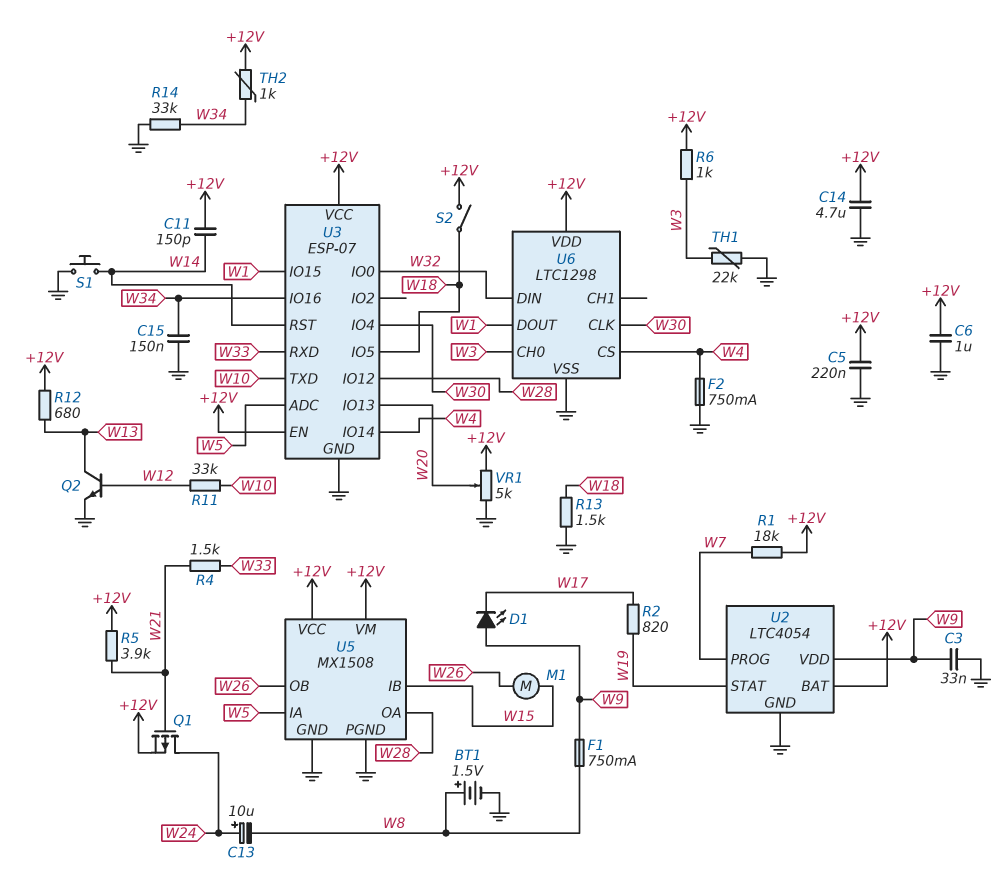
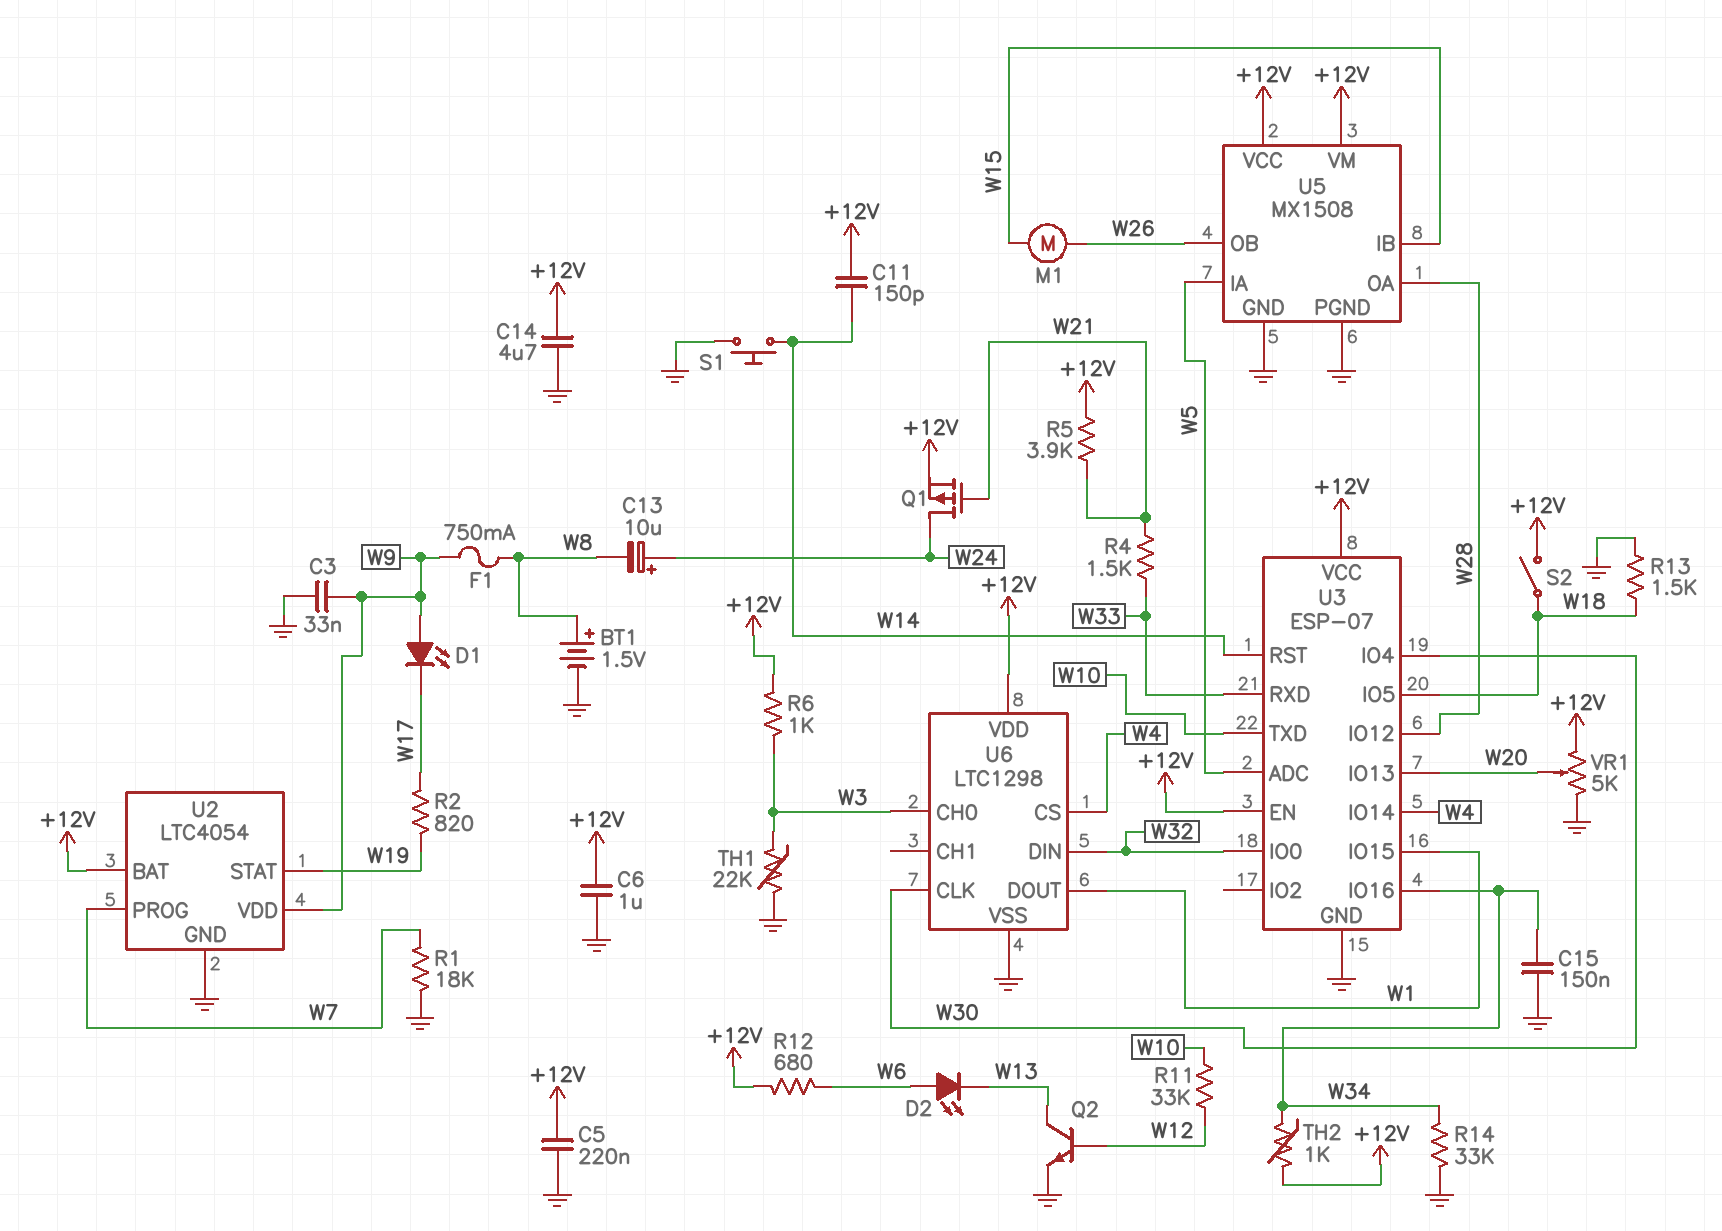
D2: none -> LED (A W6, K W13)
F2: 750mA (GND, W4) -> none
R1: 18k (+12V, W7) -> 18k (GND, W7)
R12: 680 (+12V, W13) -> 680 (+12V, W6)

